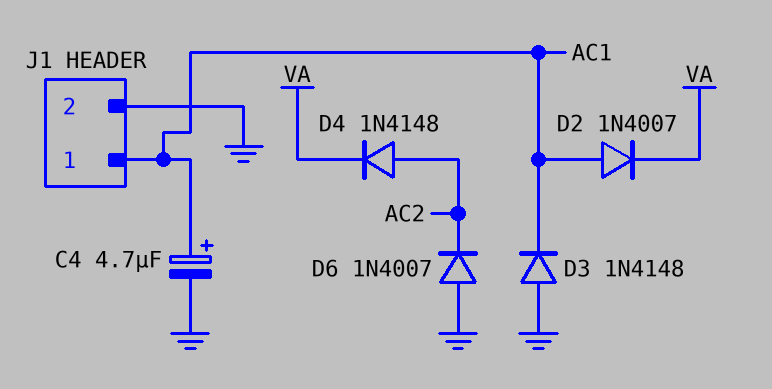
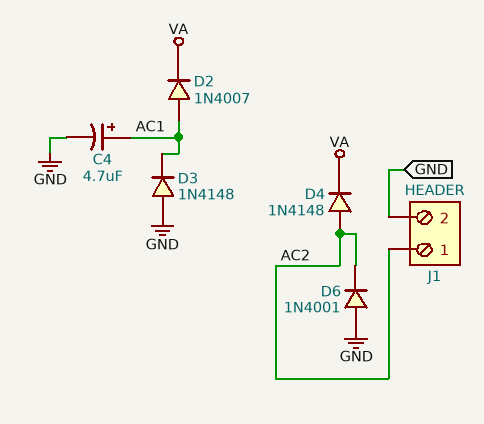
D6: diode 1N4007 (A GND, K AC2) -> diode 1N4001 (A GND, K AC2)
J1 pin 1: AC1 -> AC2

